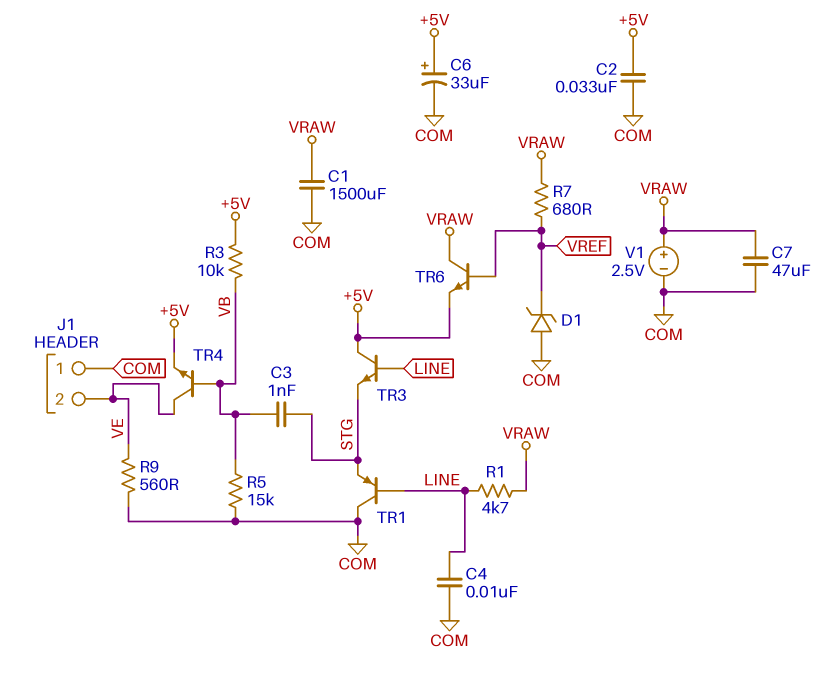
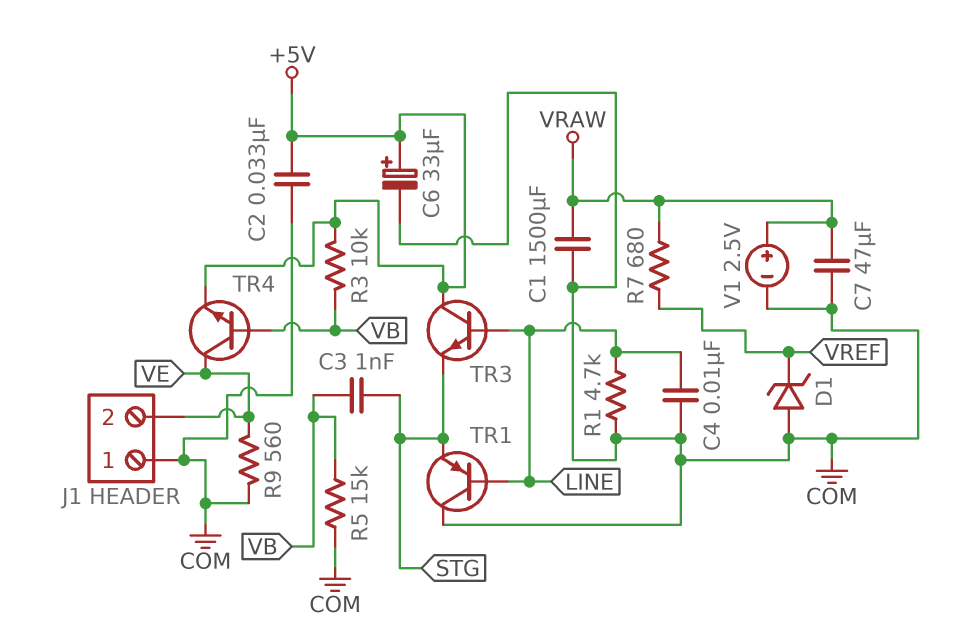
R1: 4.7k (LINE, VRAW) -> 4.7k (COM, LINE)
TR6: NPN (B VREF, C VRAW, E +5V) -> none

